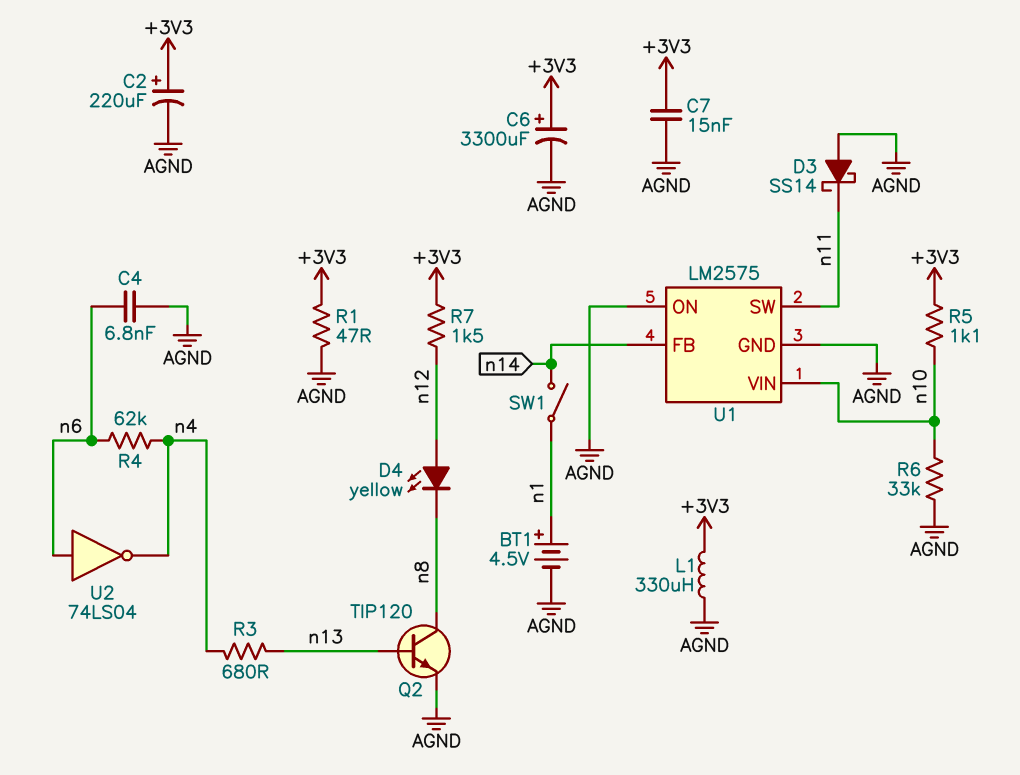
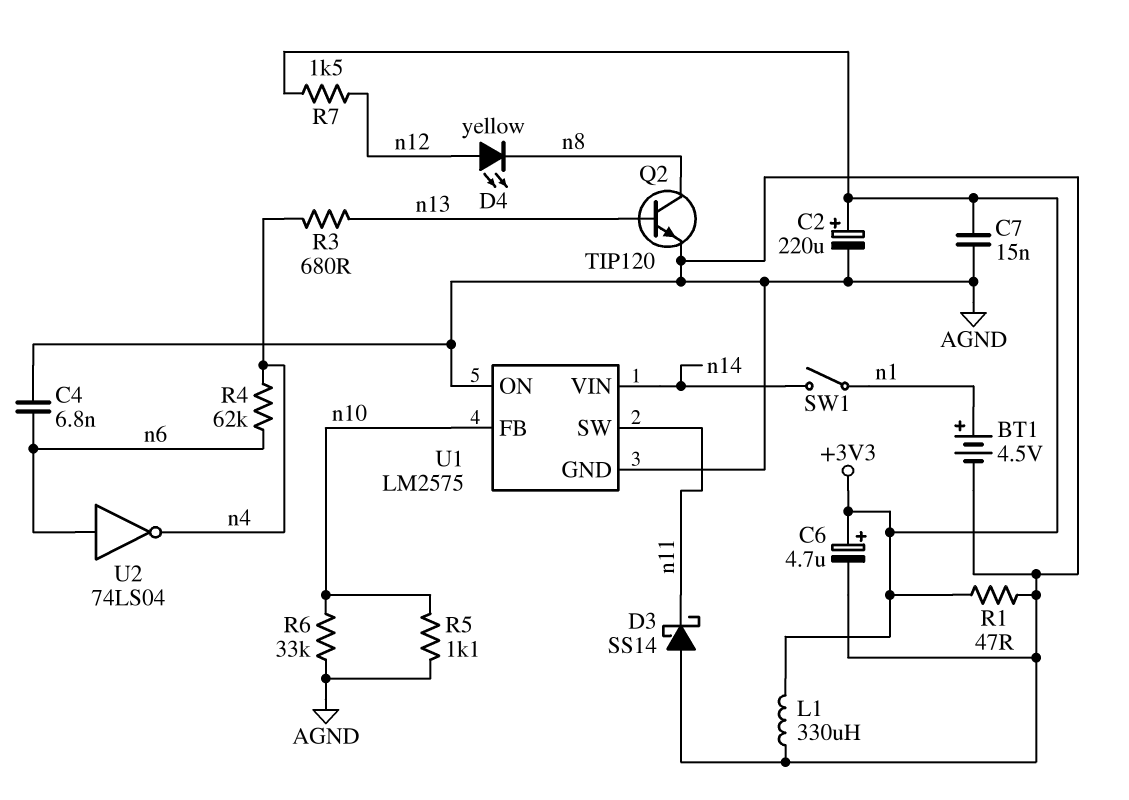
C6: 3300uF (plus +3V3, minus AGND) -> 4.7uF (plus +3V3, minus AGND)
R5: 1.1k (+3V3, n10) -> 1.1k (AGND, n10)
U1 pin FB: n14 -> n10
U1 pin VIN: n10 -> n14

